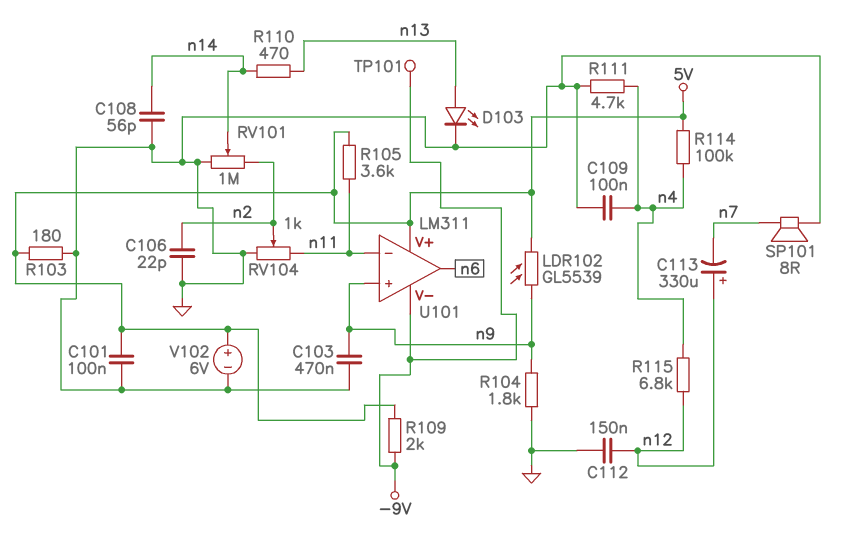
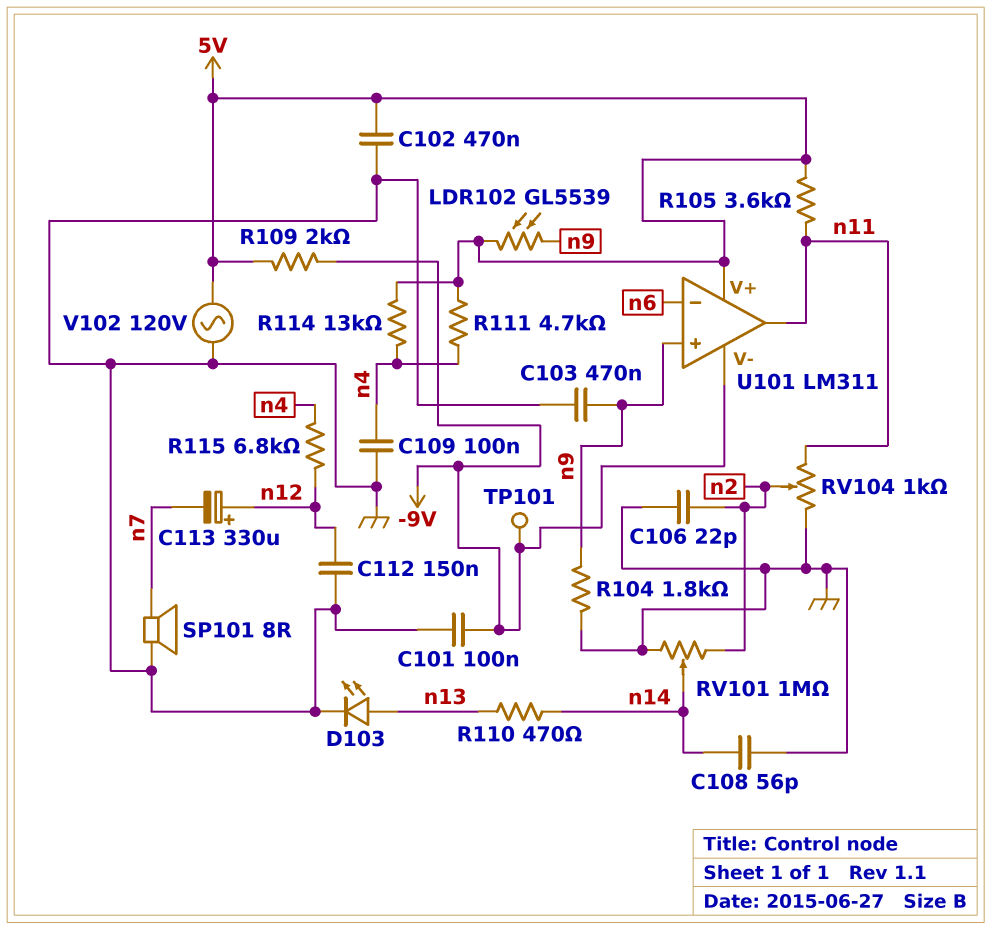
C101: 100nF (5V, GND) -> 100nF (-9V, GND)
C102: none -> 470nF (5V, GND)
R103: 180 (5V, GND) -> none
R111: 4.7k (GND, n4) -> 4.7k (5V, n4)
R114: 100k (5V, n4) -> 13k (5V, n4)
U101 pin in-: n11 -> n6
U101 pin out: n6 -> n11
V102: 6V (plus 5V, minus GND) -> AC 120V (5V, GND)

